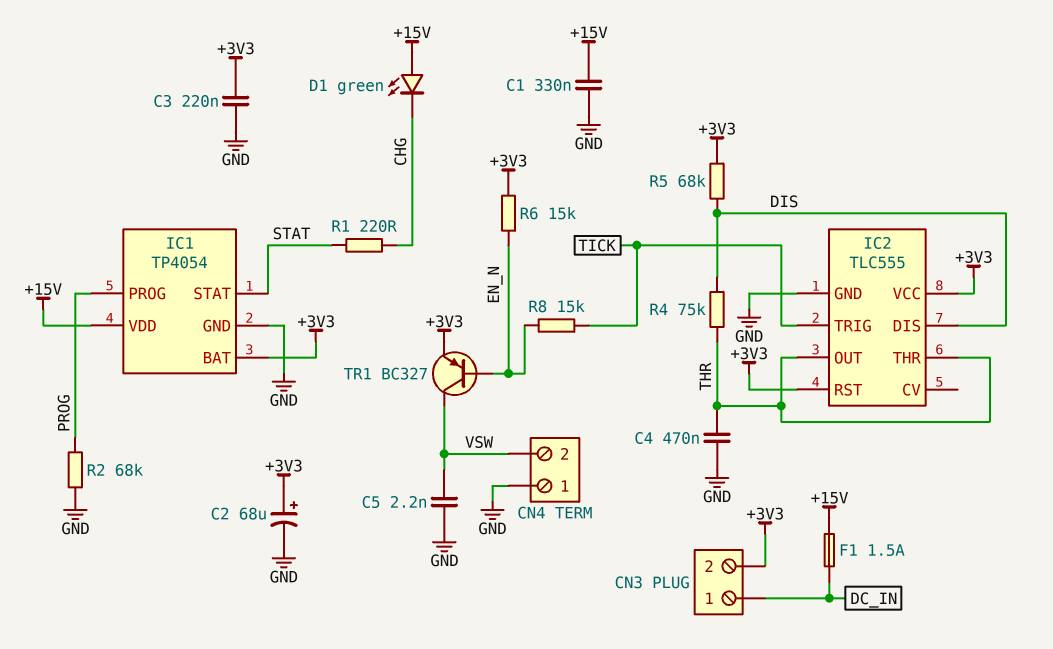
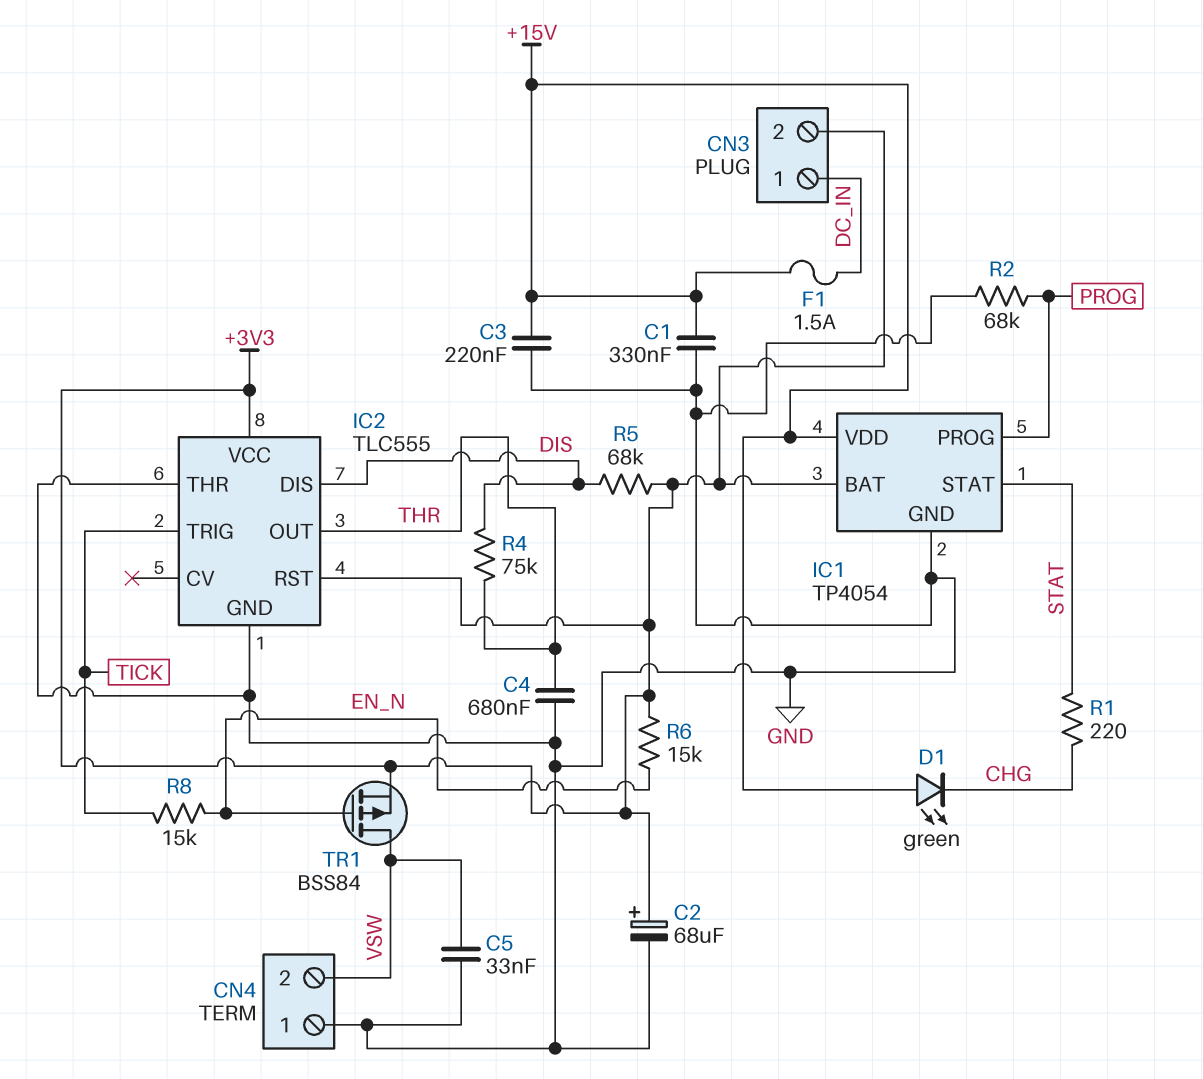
C3: 220nF (+3V3, GND) -> 220nF (+15V, GND)
C4: 470nF (GND, THR) -> 680nF (GND, THR)
C5: 2.2nF (GND, VSW) -> 33nF (GND, VSW)
IC2 pin THR: THR -> GND
TR1: PNP BC327 (B EN_N, C VSW, E +3V3) -> PMOS BSS84 (G EN_N, D VSW, S +3V3)

